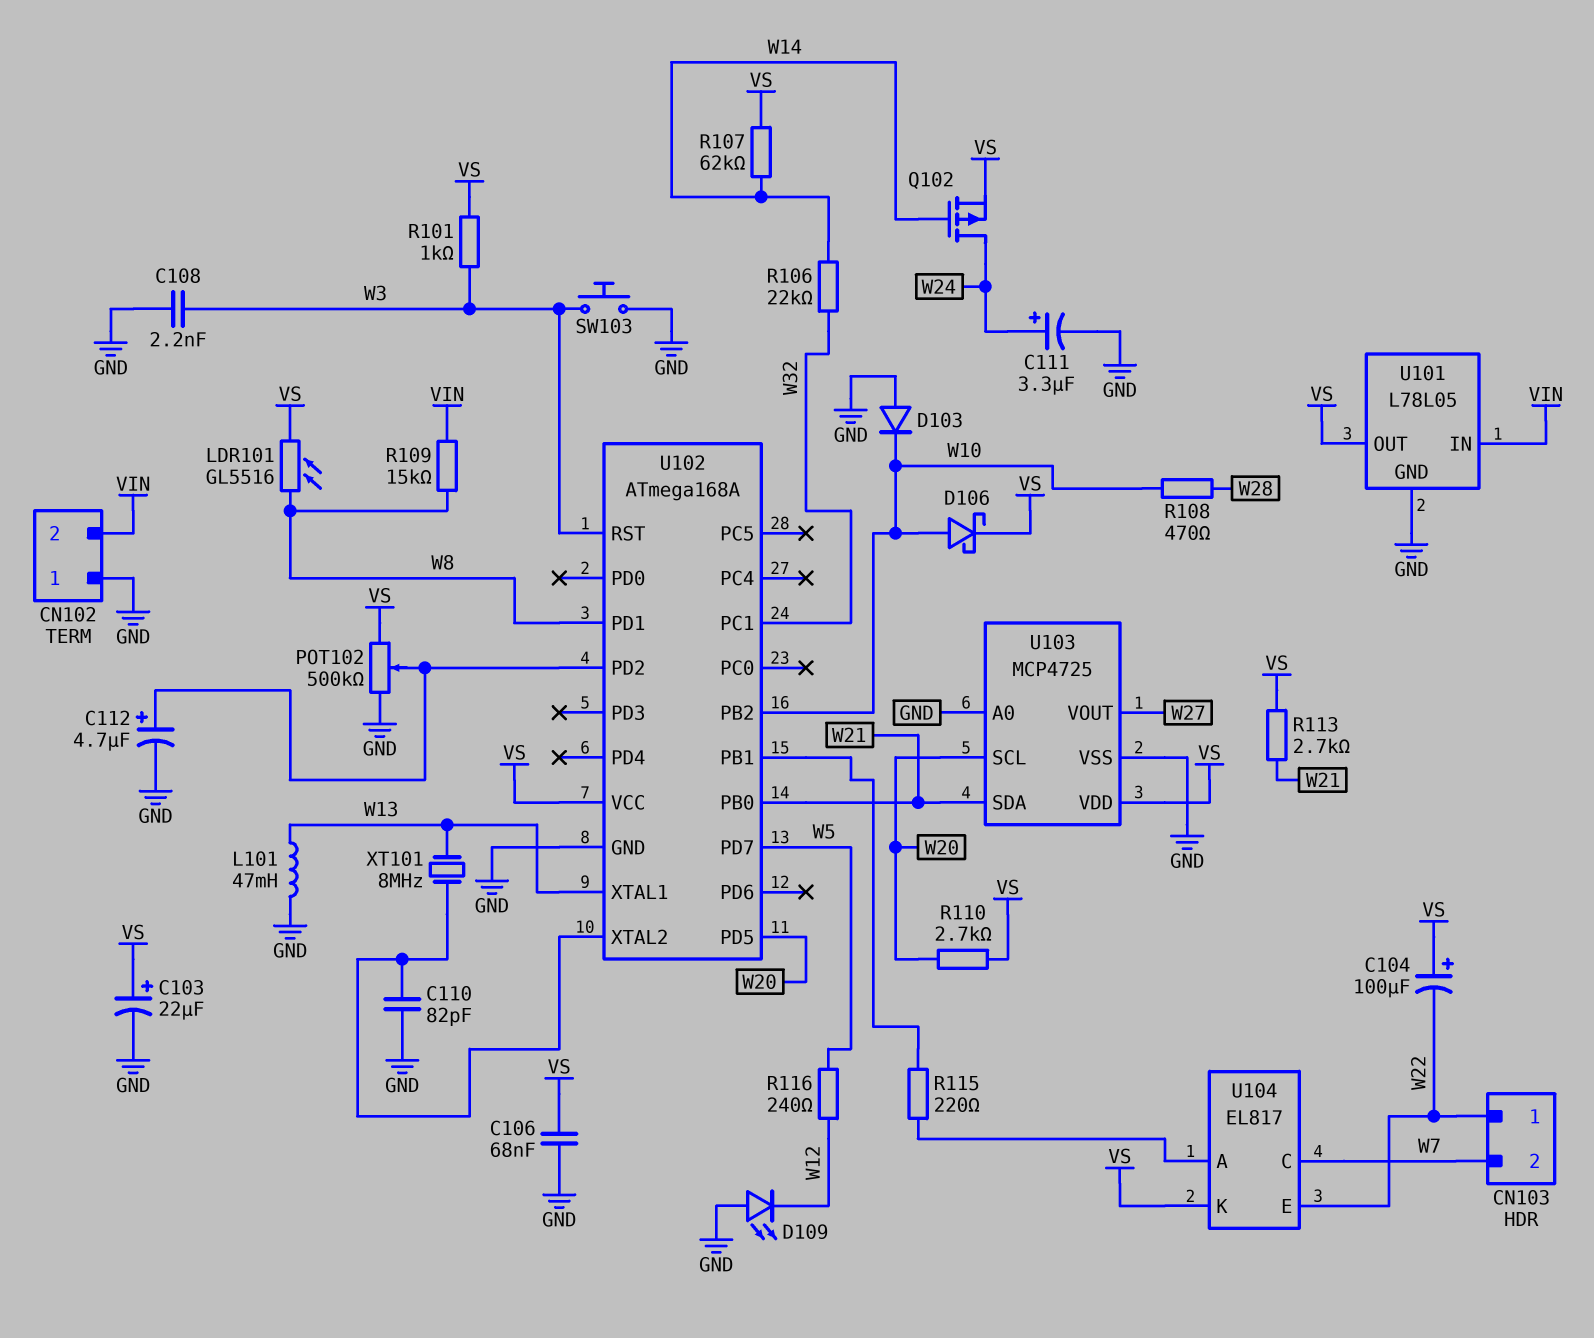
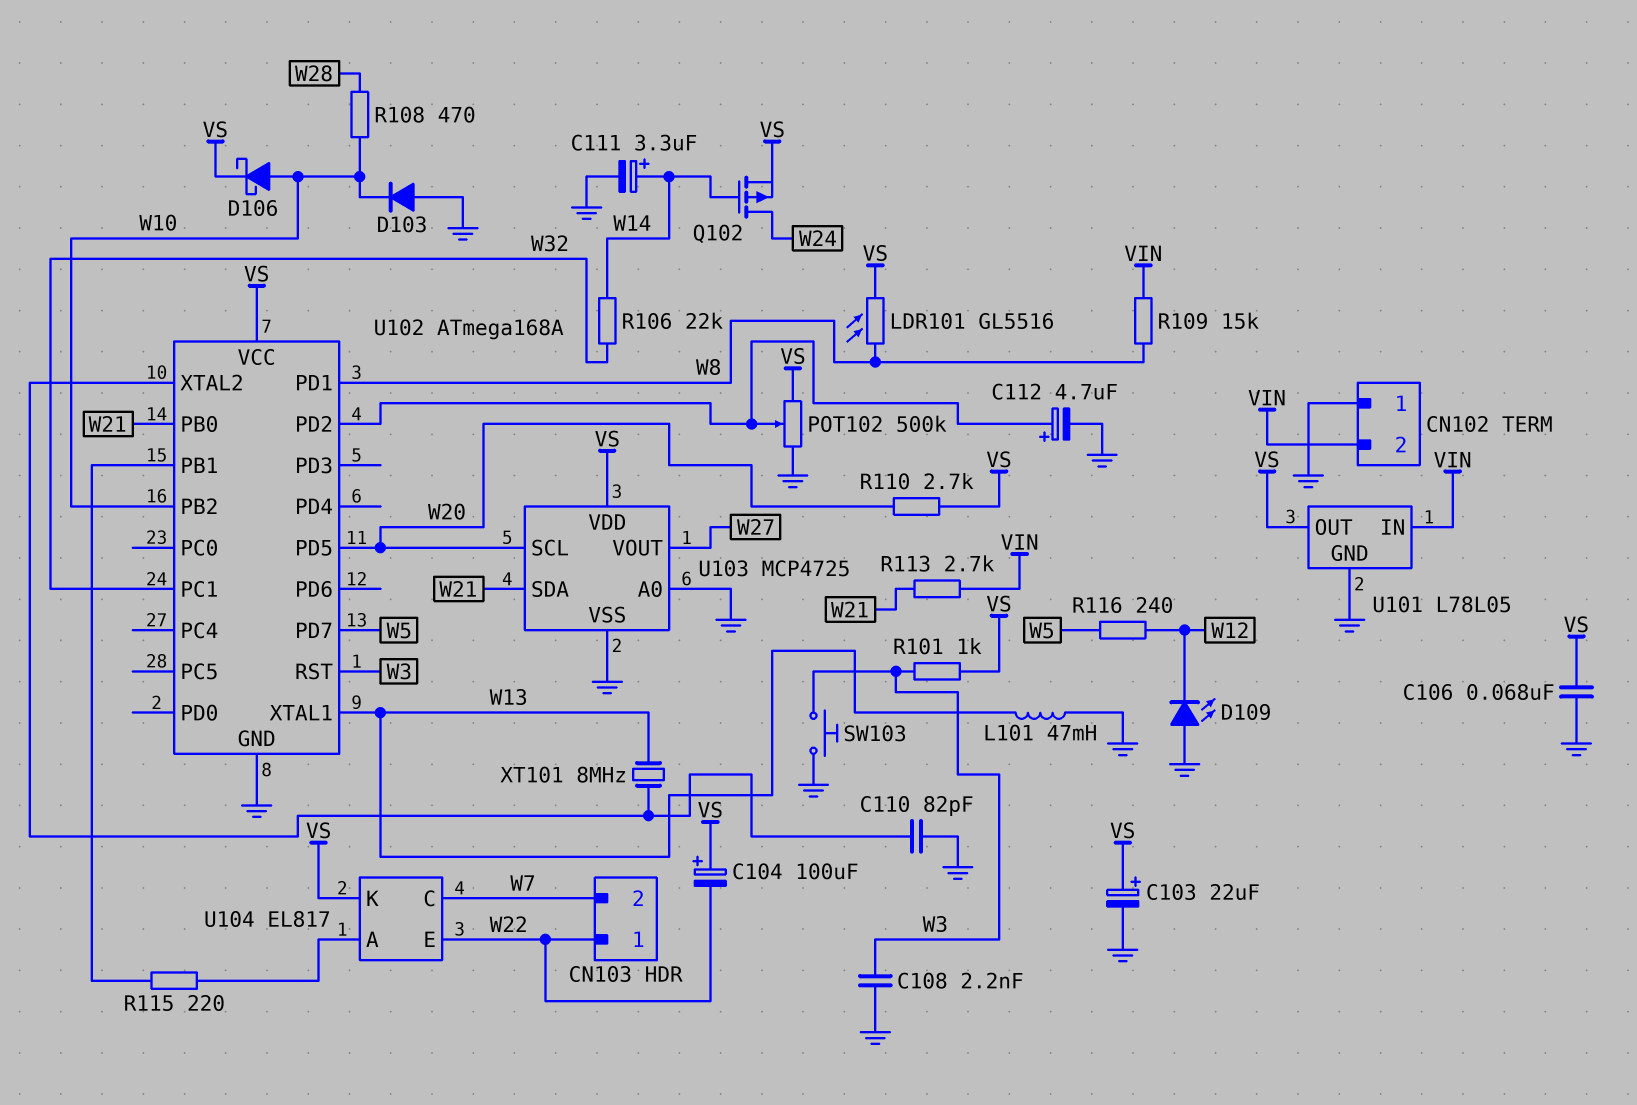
C111: 3.3uF (plus W24, minus GND) -> 3.3uF (plus W14, minus GND)
R107: 62k (VS, W14) -> none
R113: 2.7k (VS, W21) -> 2.7k (VIN, W21)

